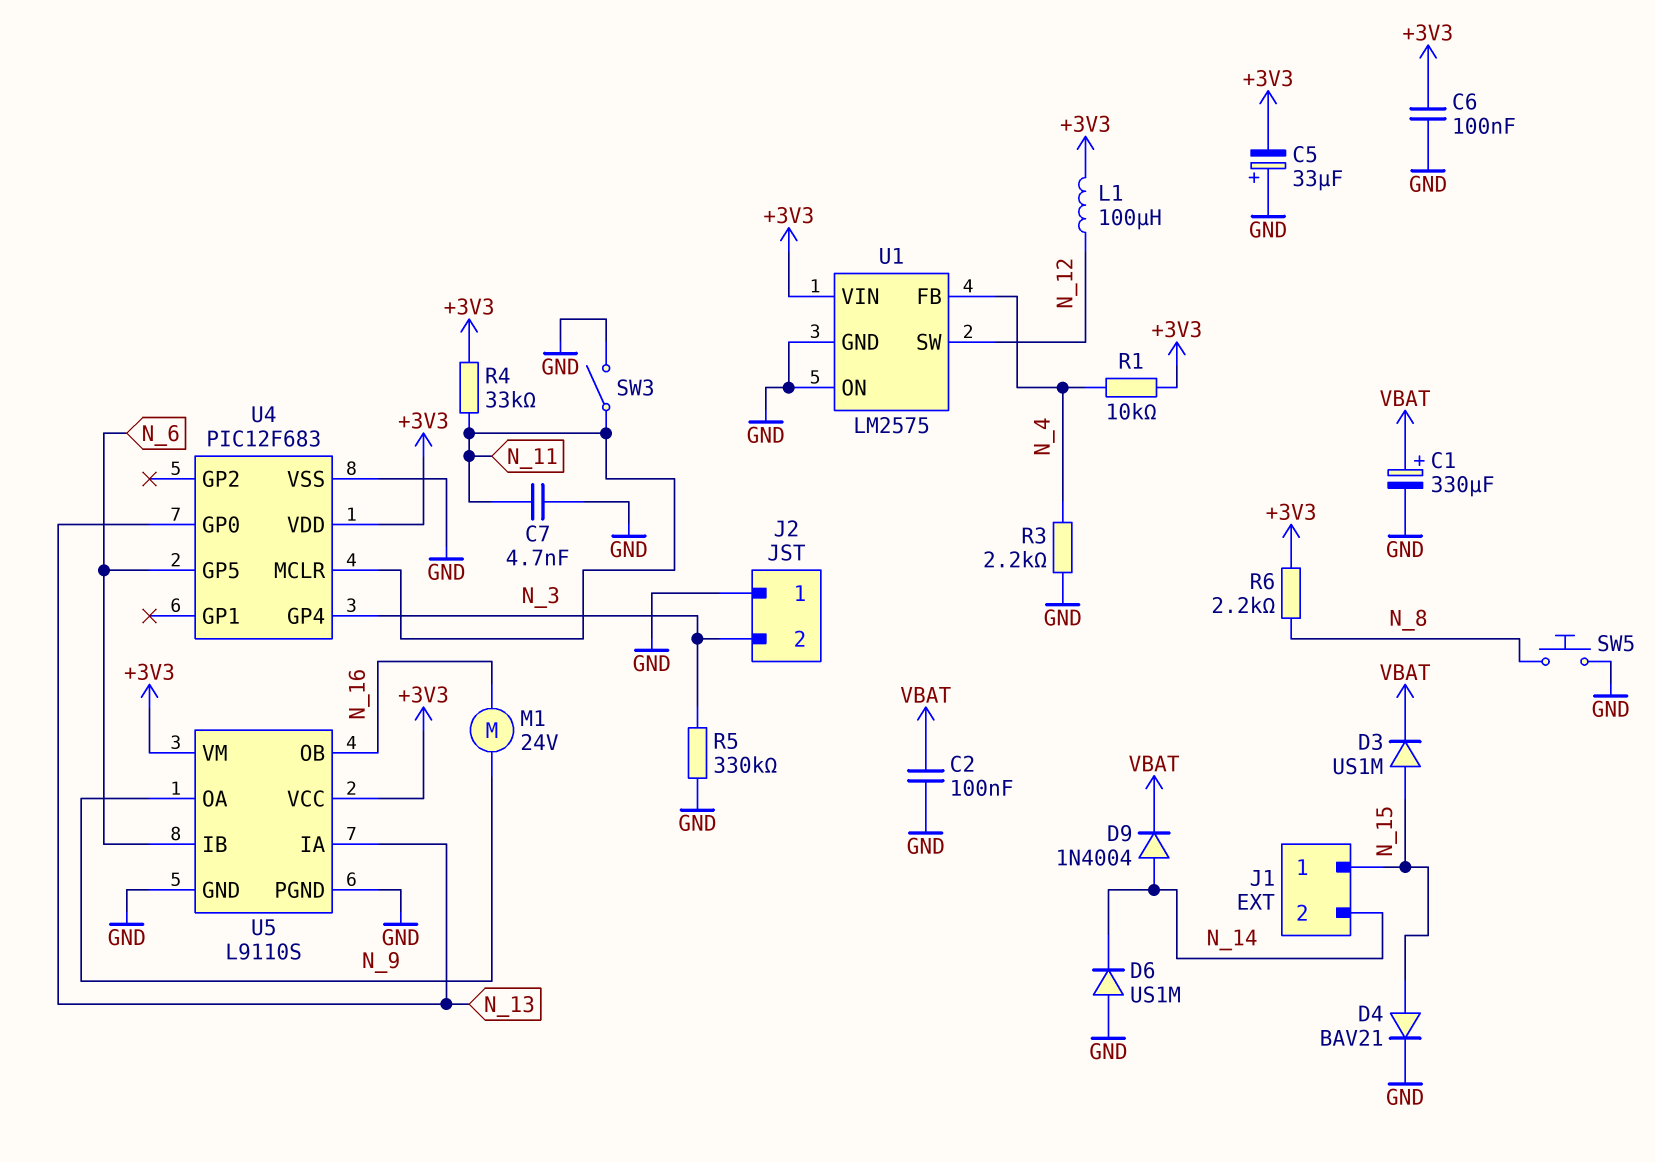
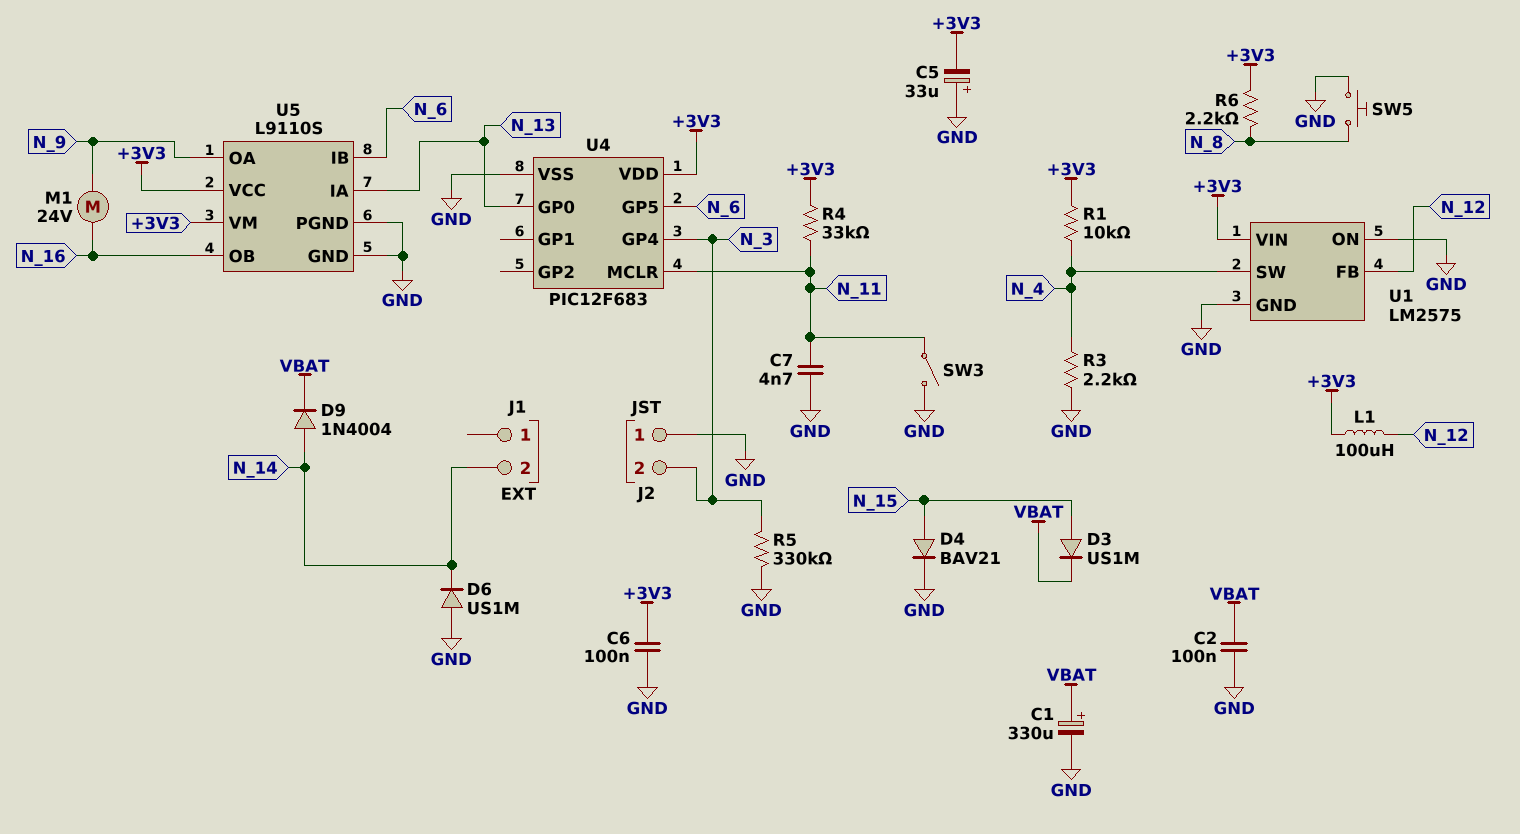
J1 pin 1: N_15 -> none
U1 pin FB: N_4 -> N_12
U1 pin SW: N_12 -> N_4

